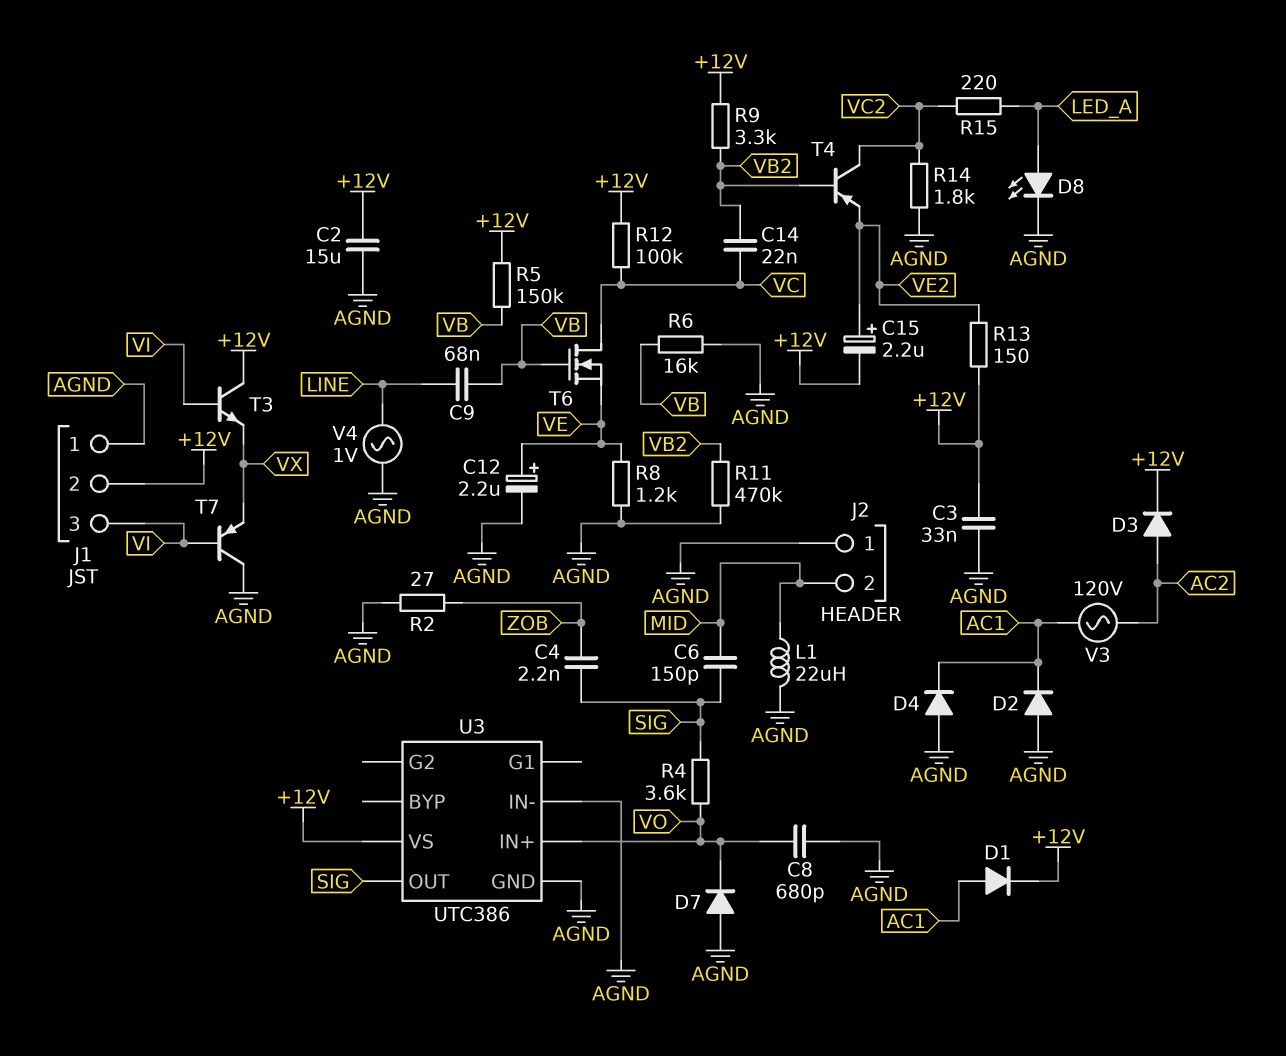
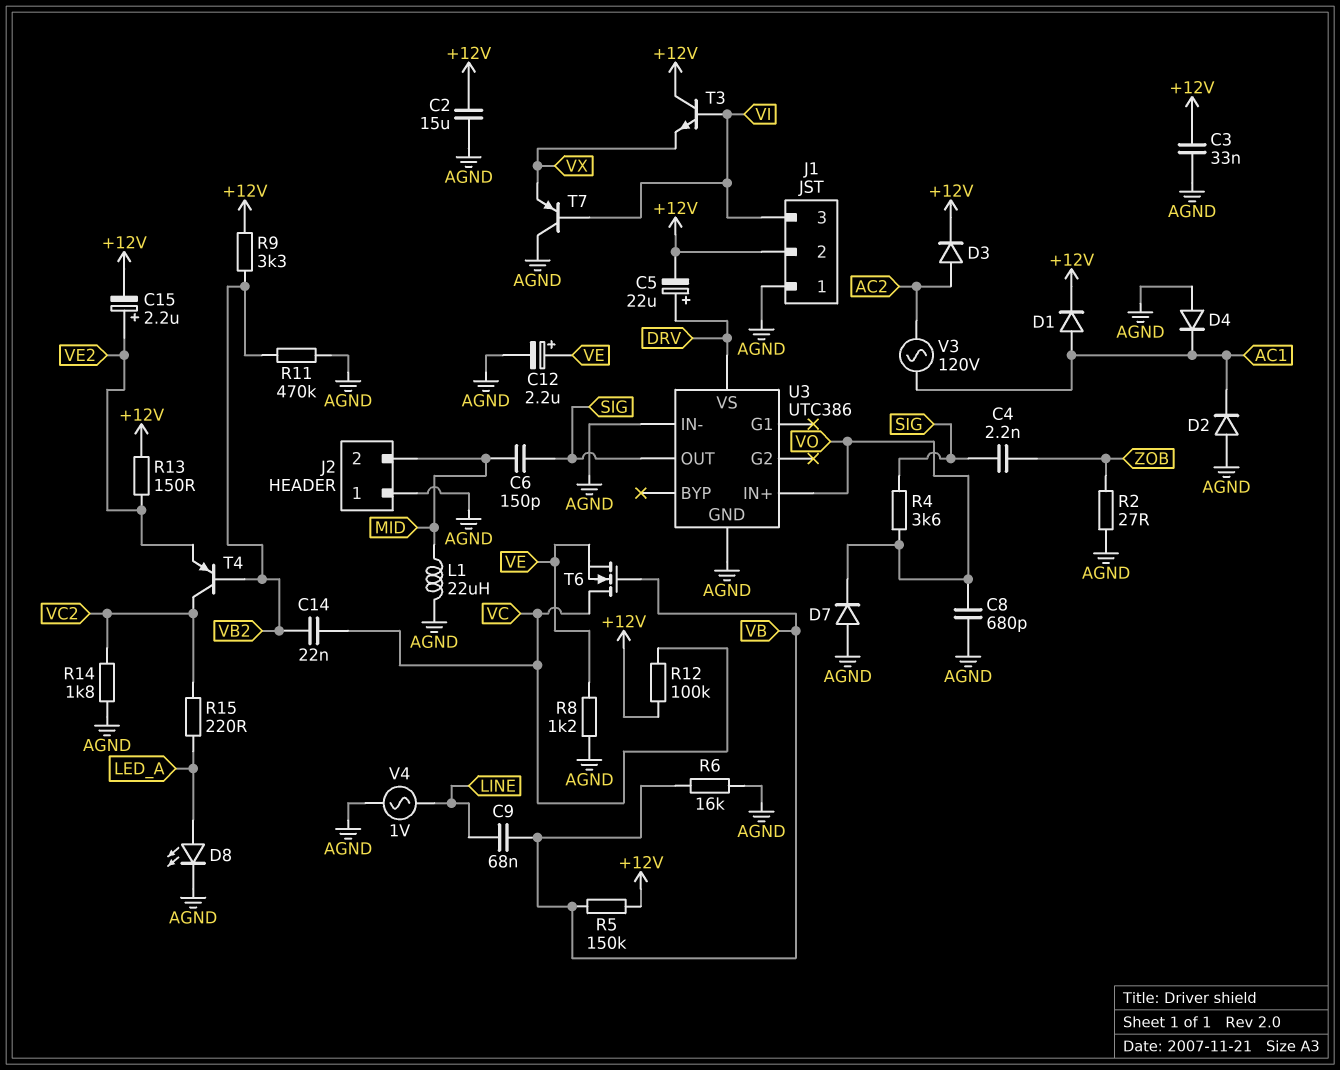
C5: none -> 22uF (plus DRV, minus +12V)
U3 pin VS: +12V -> DRV

